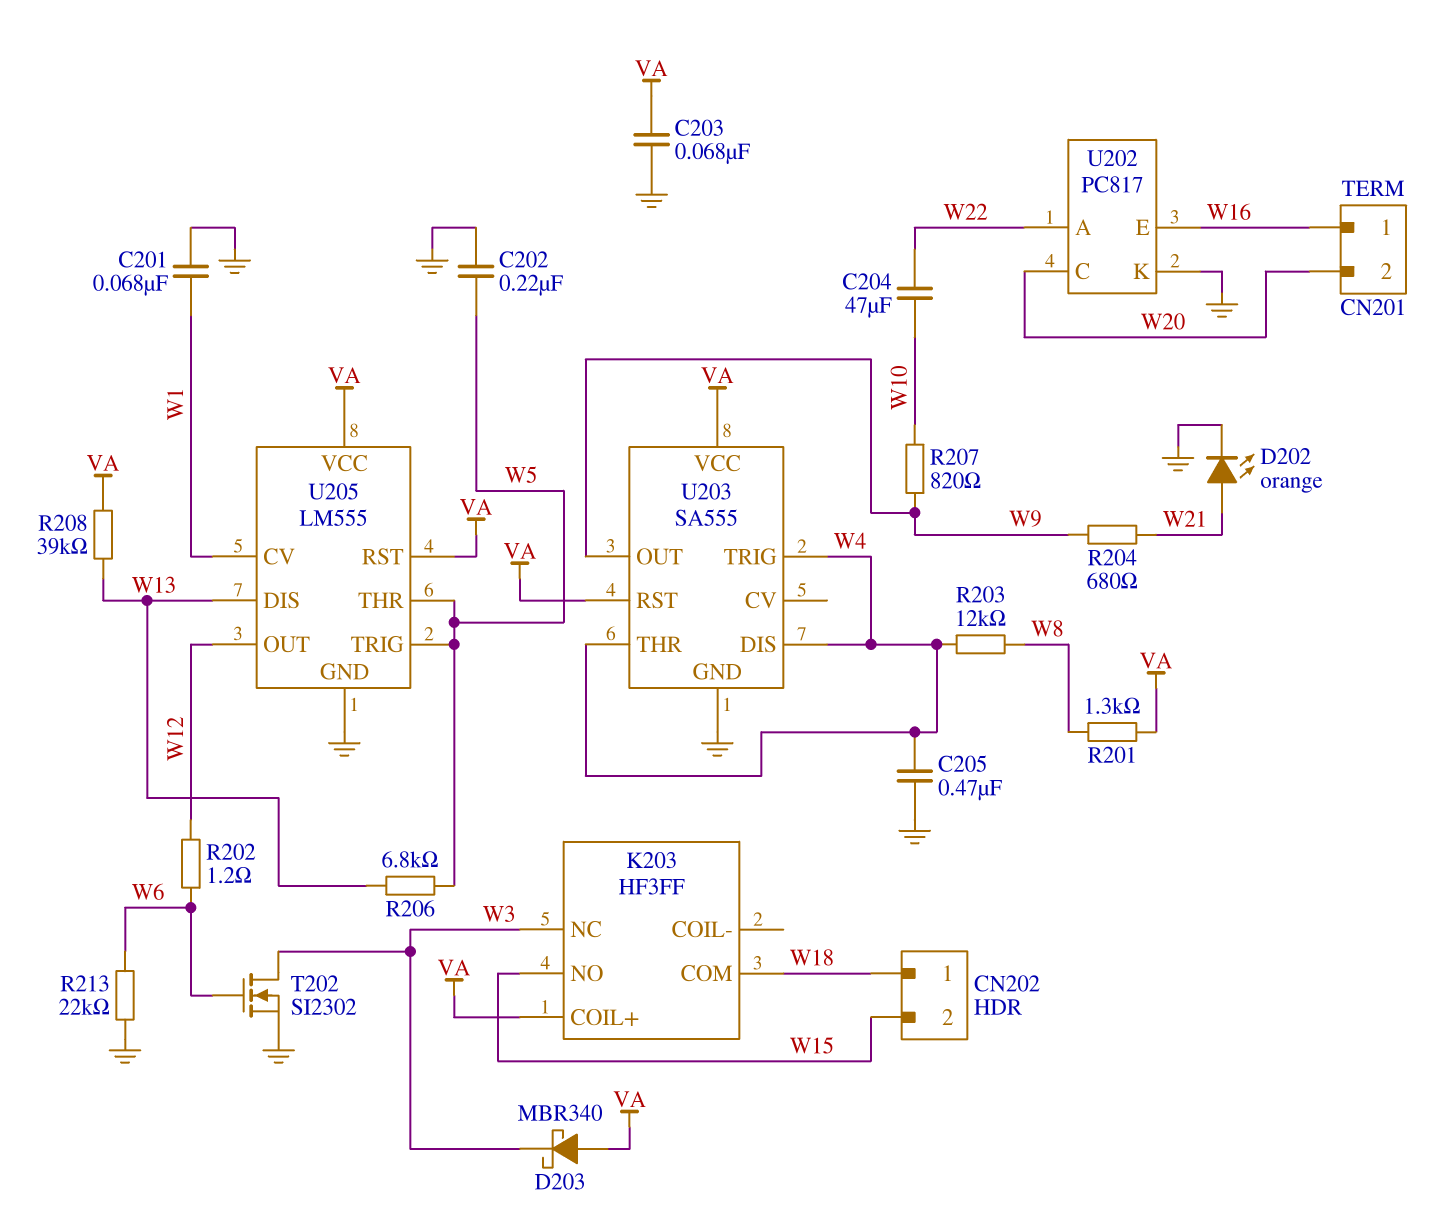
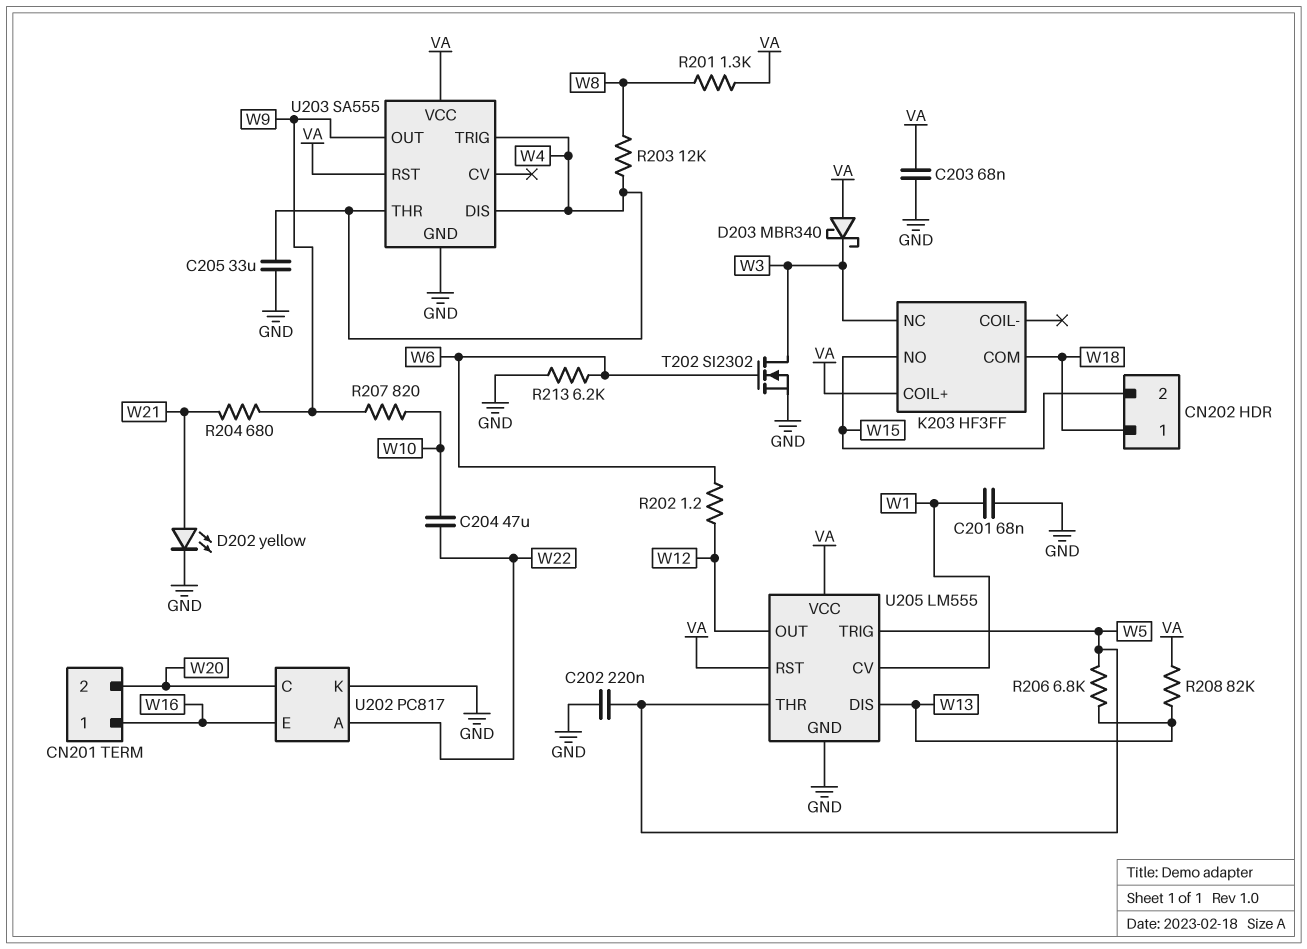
C205: 470nF (GND, W4) -> 33uF (GND, W4)
D202: LED orange (A W21, K GND) -> LED yellow (A W21, K GND)
R208: 39k (VA, W13) -> 82k (VA, W13)
R213: 22k (GND, W6) -> 6.2k (GND, W6)

